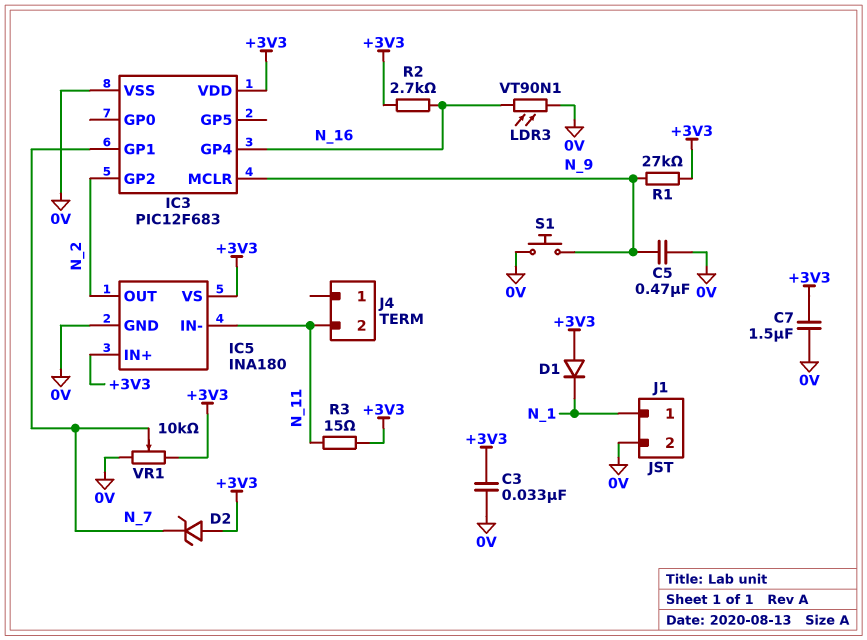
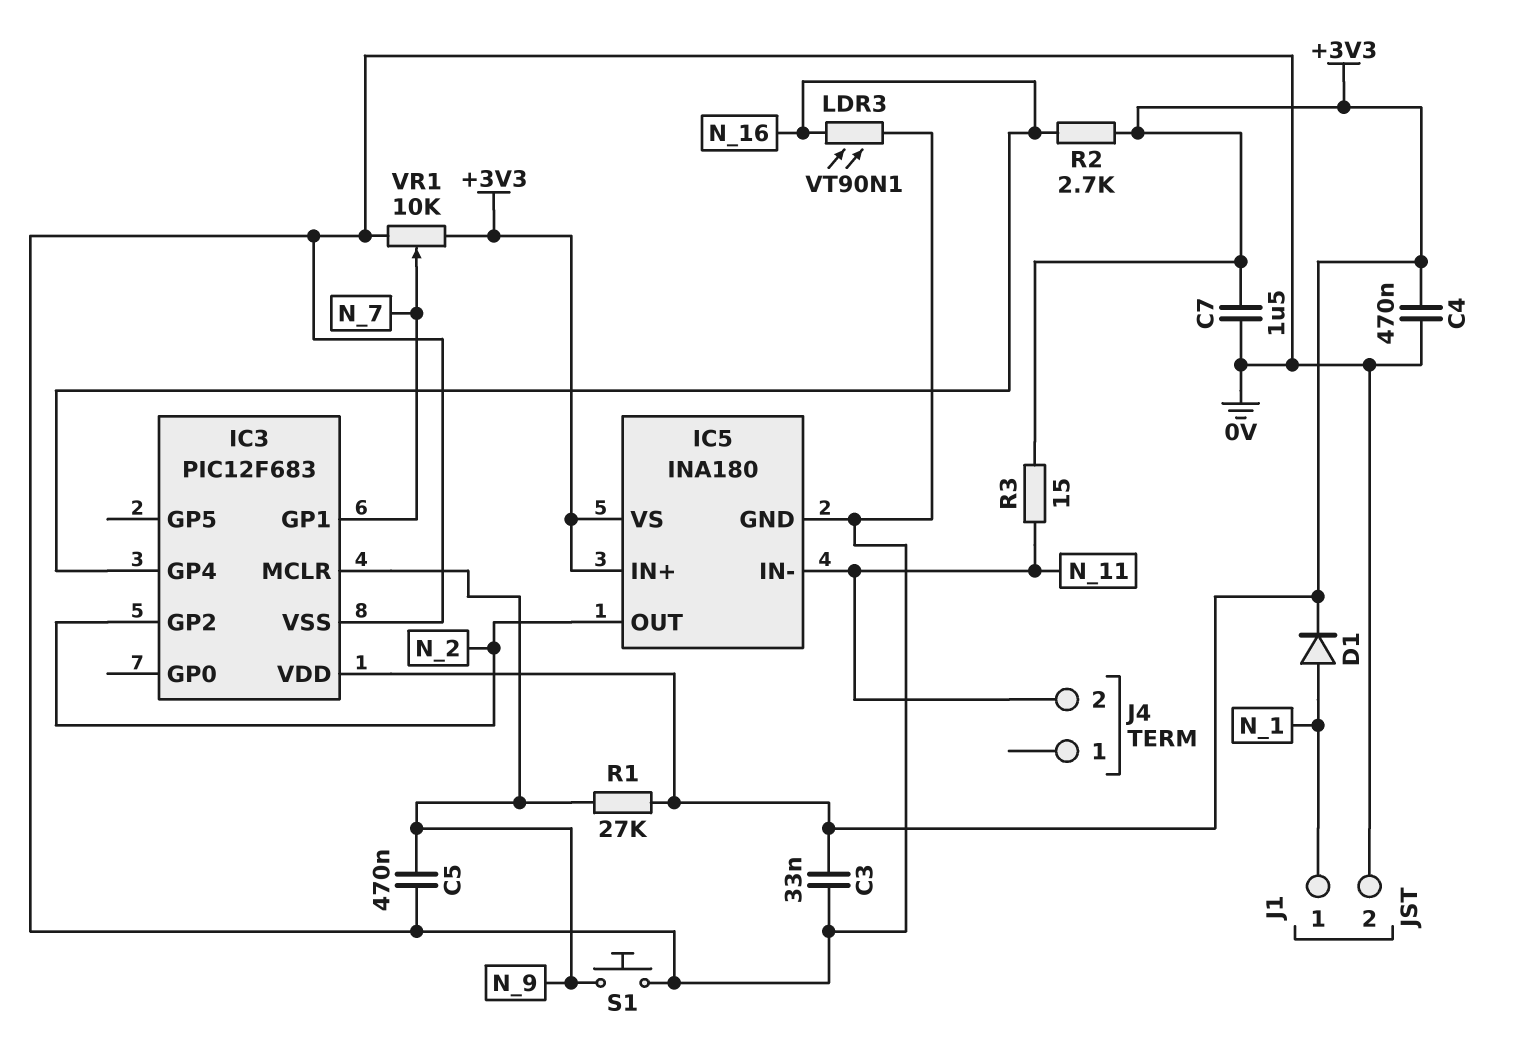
C4: none -> 470nF (+3V3, 0V)
D1: diode (A +3V3, K N_1) -> diode (A N_1, K +3V3)
D2: zener (A +3V3, K N_7) -> none

